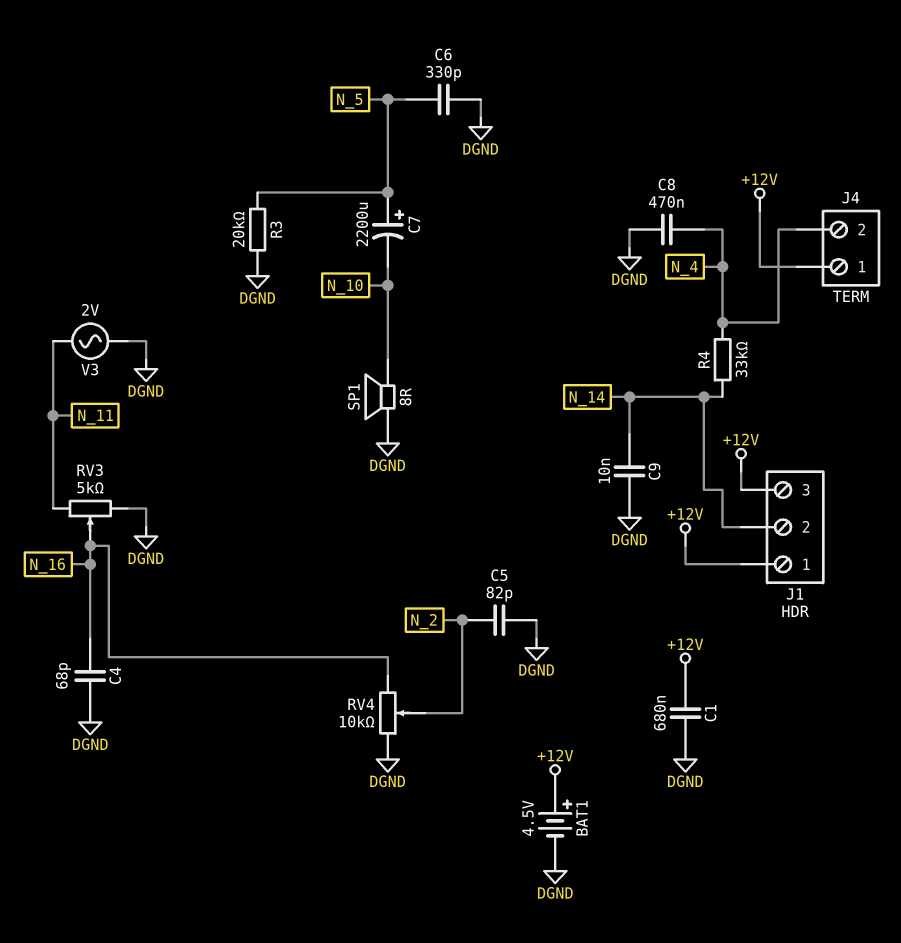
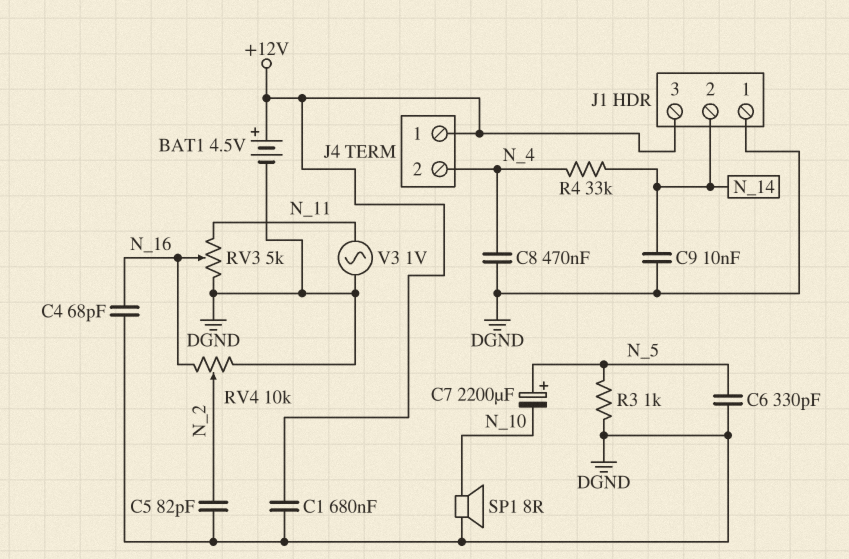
J1 pin 1: +12V -> DGND
R3: 20k (DGND, N_5) -> 1k (DGND, N_5)
V3: AC 2V (DGND, N_11) -> AC 1V (DGND, N_11)

